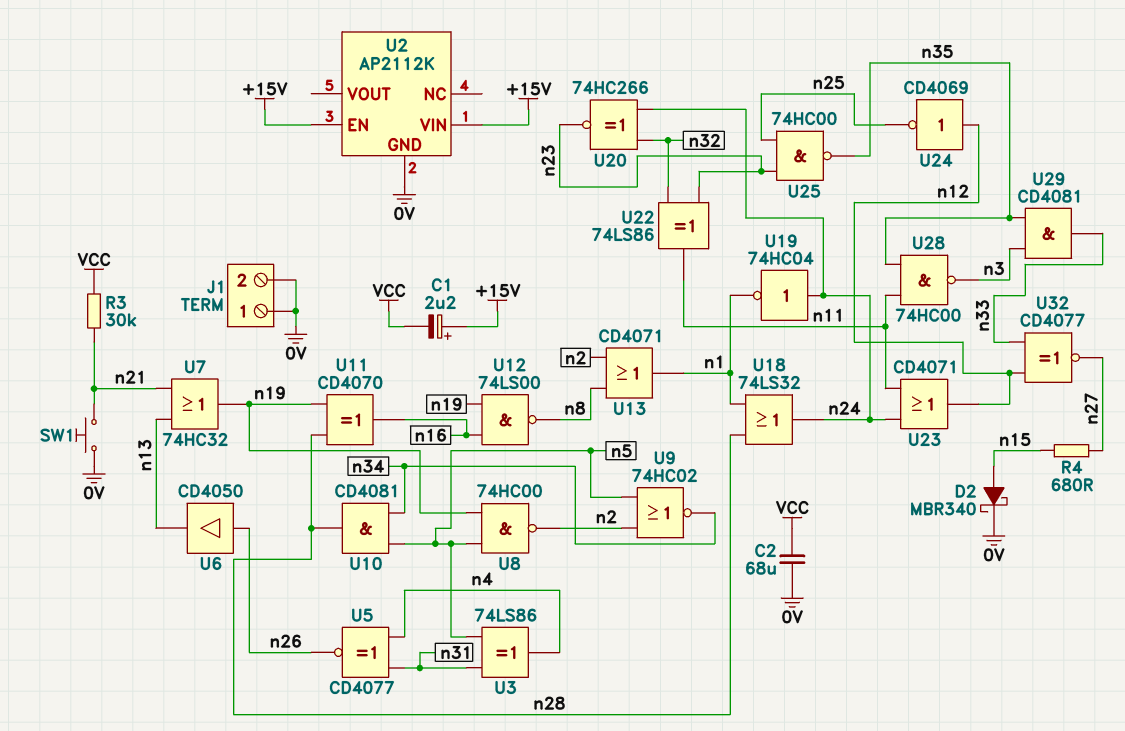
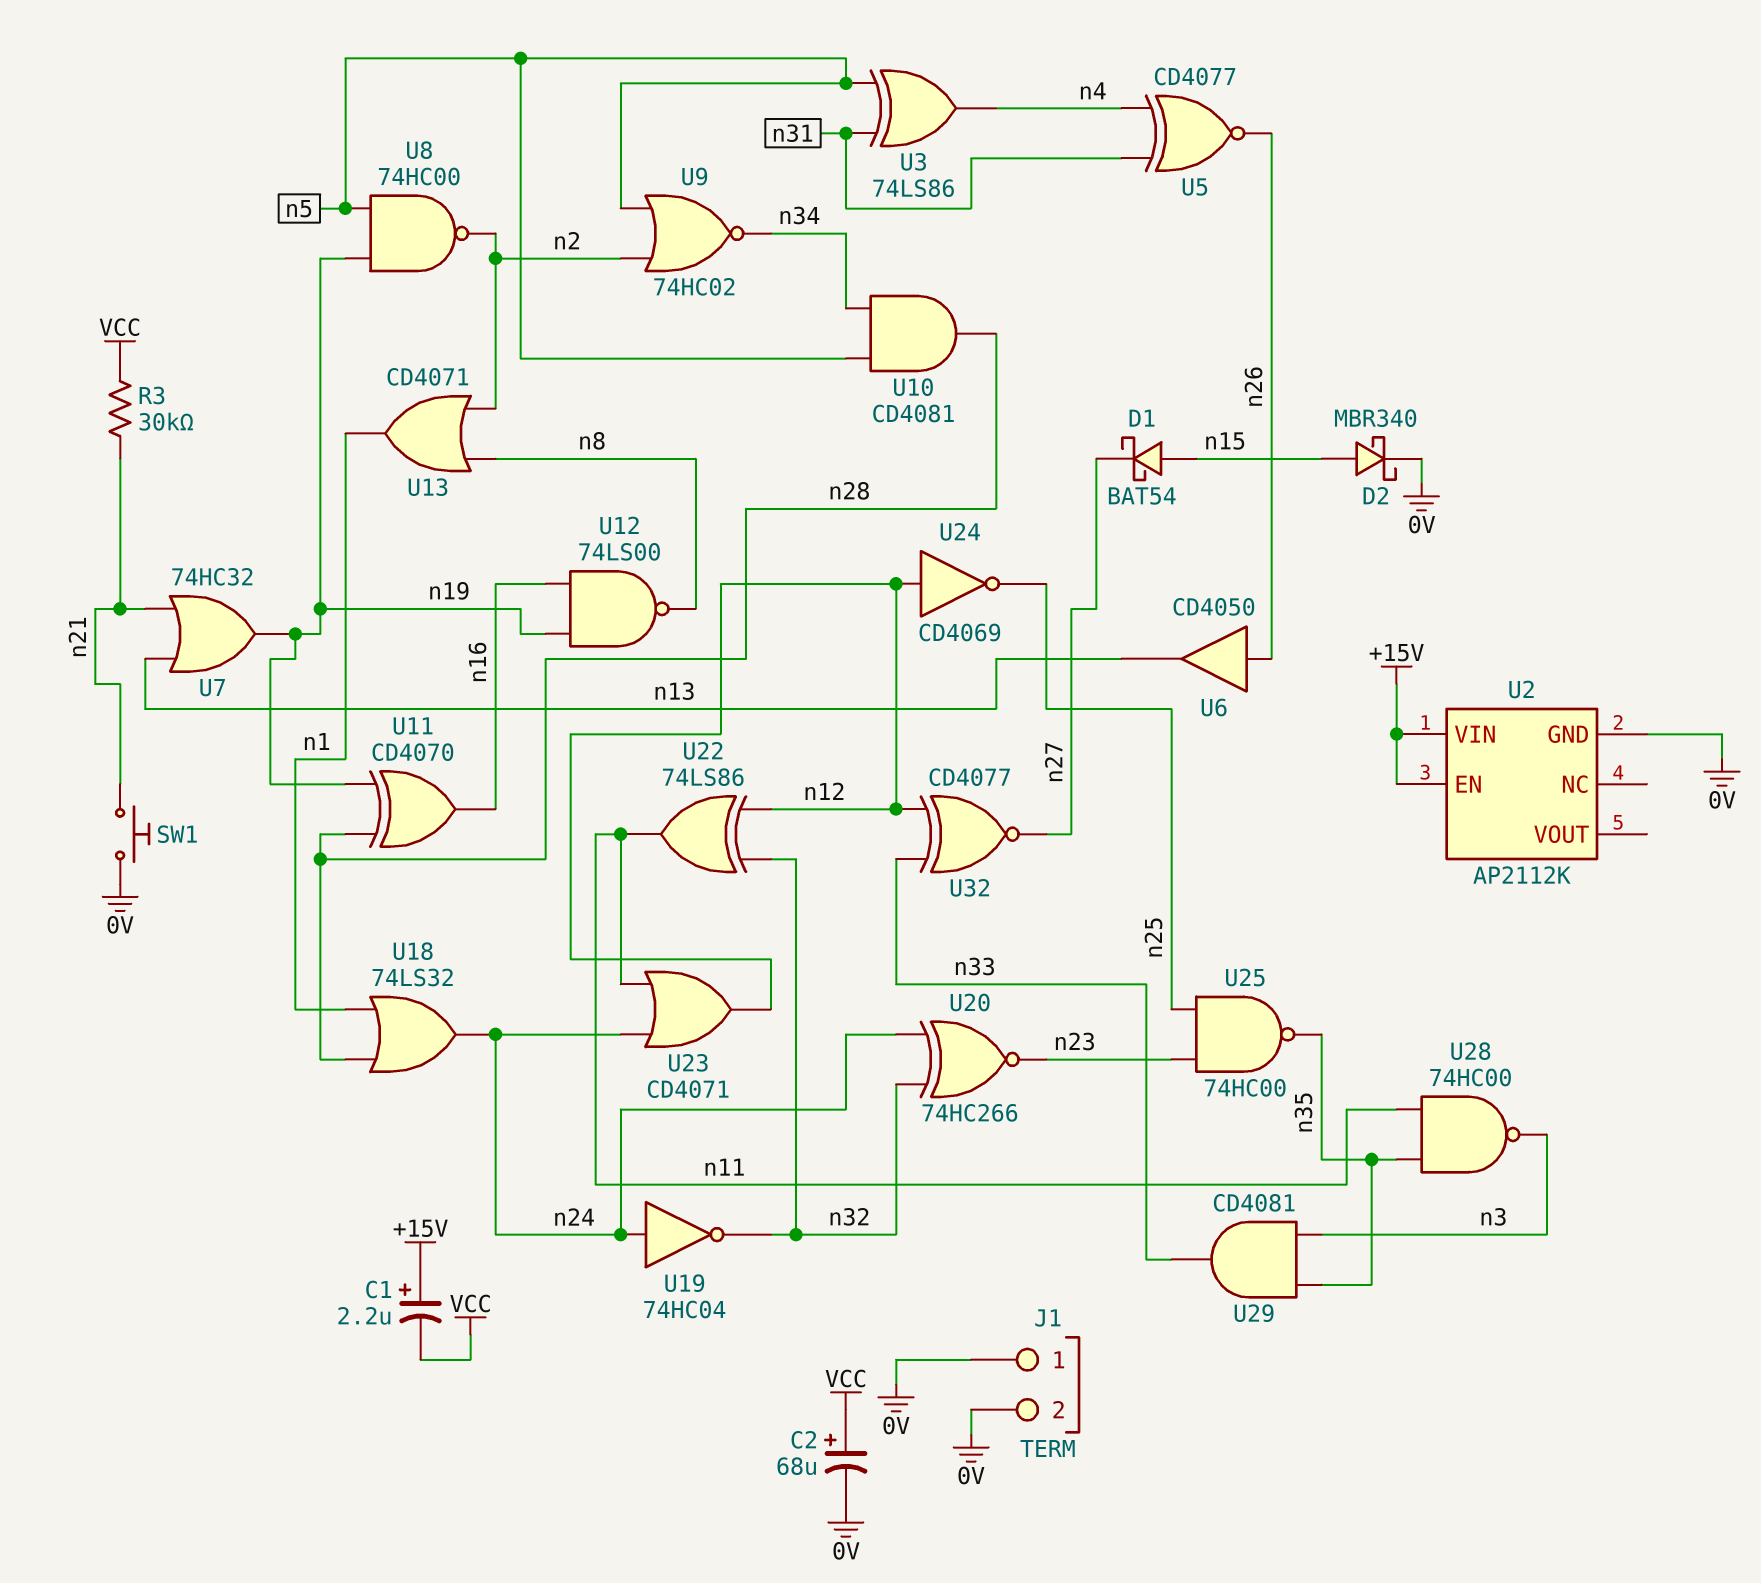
C2: 68uF (0V, VCC) -> 68uF (plus VCC, minus 0V)
D1: none -> schottky BAT54 (A n15, K n27)
R4: 680 (n15, n27) -> none
U19: NOT 74HC04 (in n24, out n1) -> NOT 74HC04 (in n24, out n32)
U22: XOR 74LS86 (in n23, in n32, out n11) -> XOR 74LS86 (in n12, in n32, out n11)

